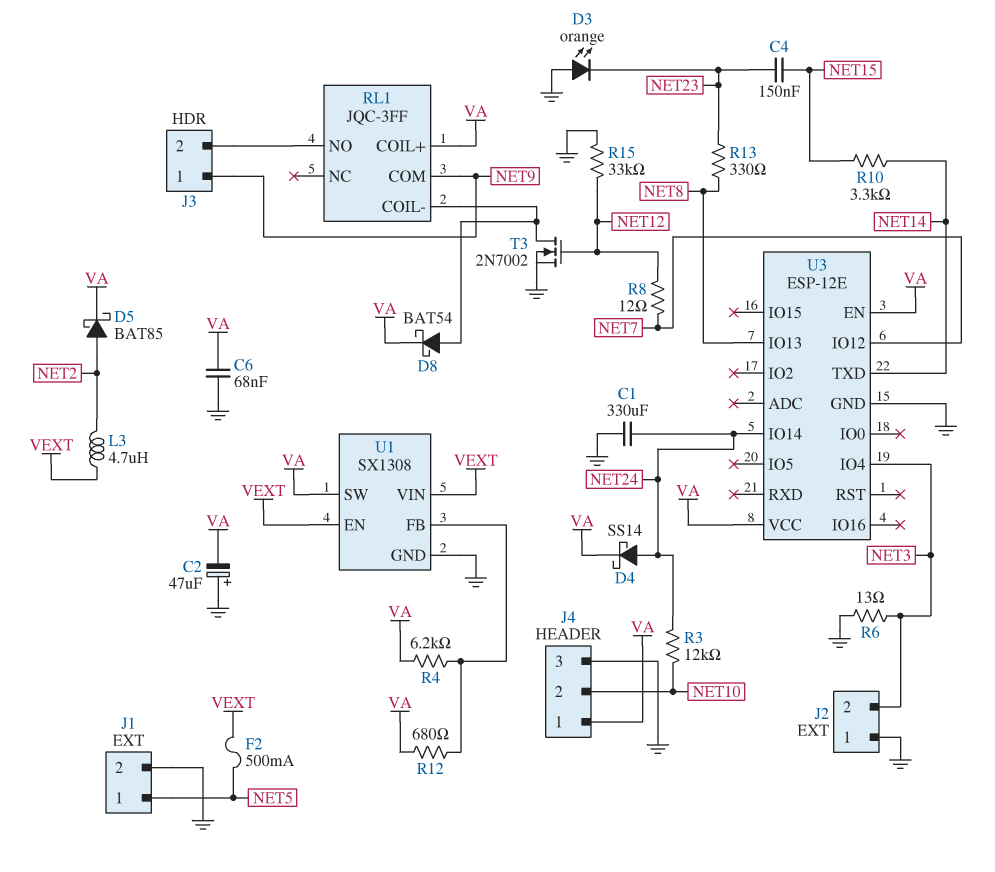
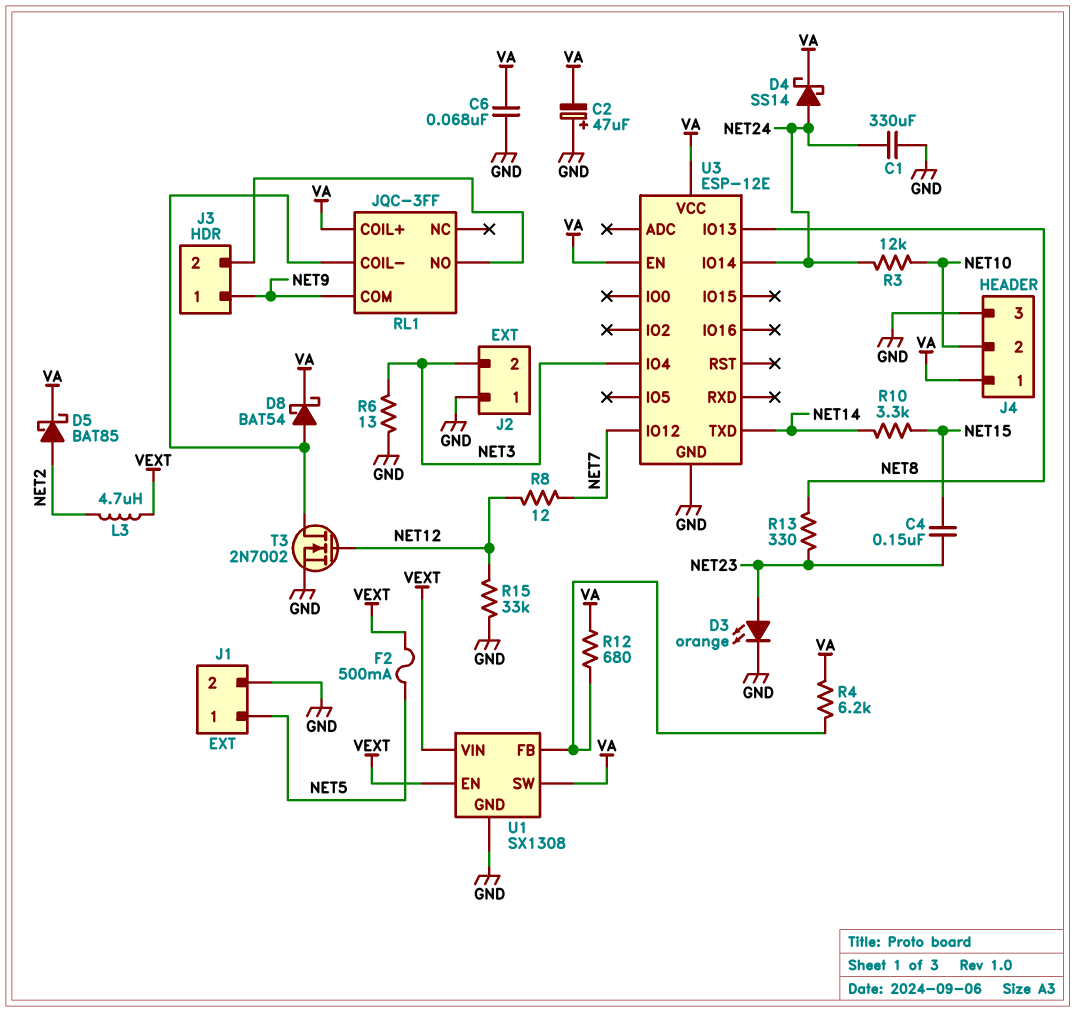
D3: LED orange (A GND, K NET23) -> LED orange (A NET23, K GND)

